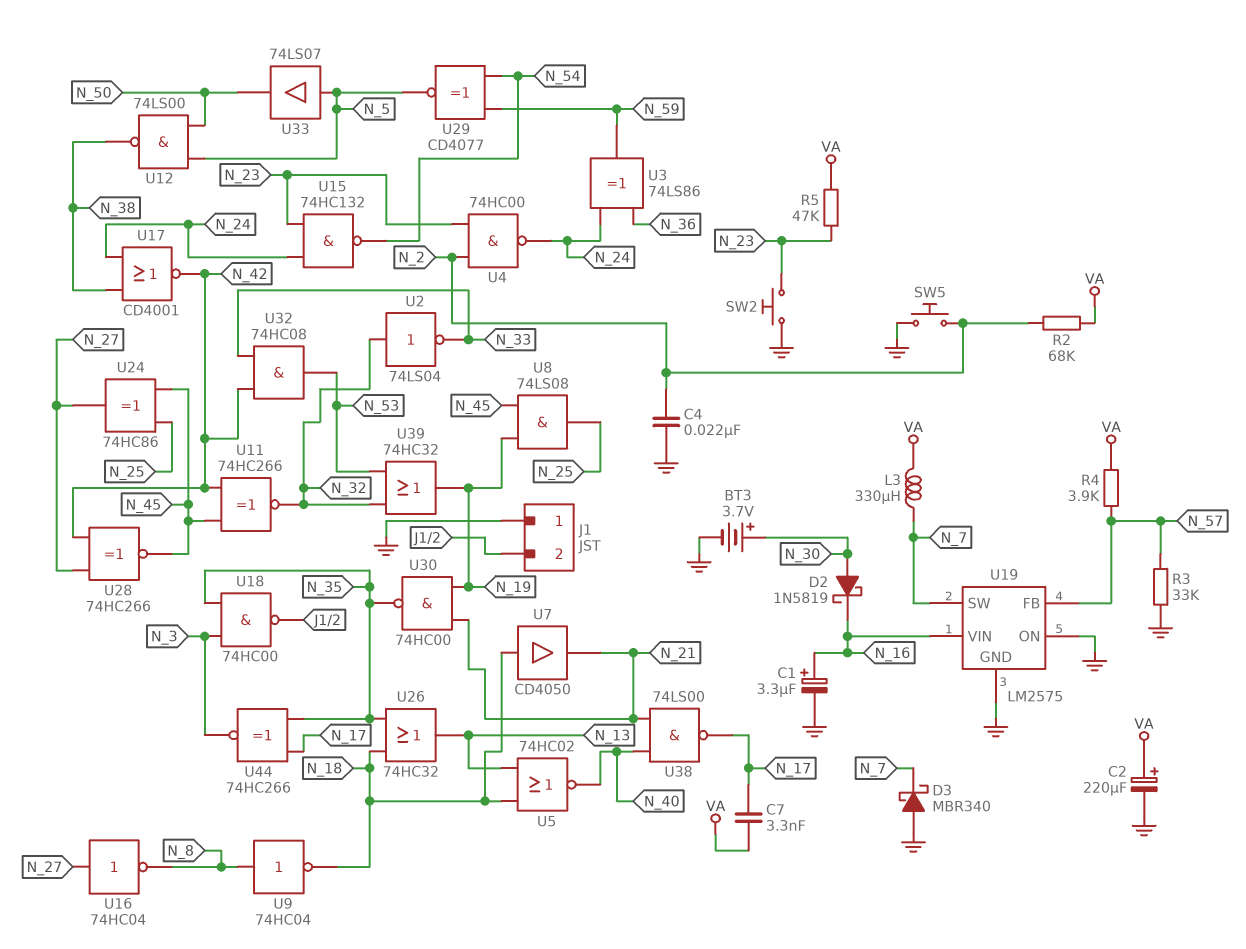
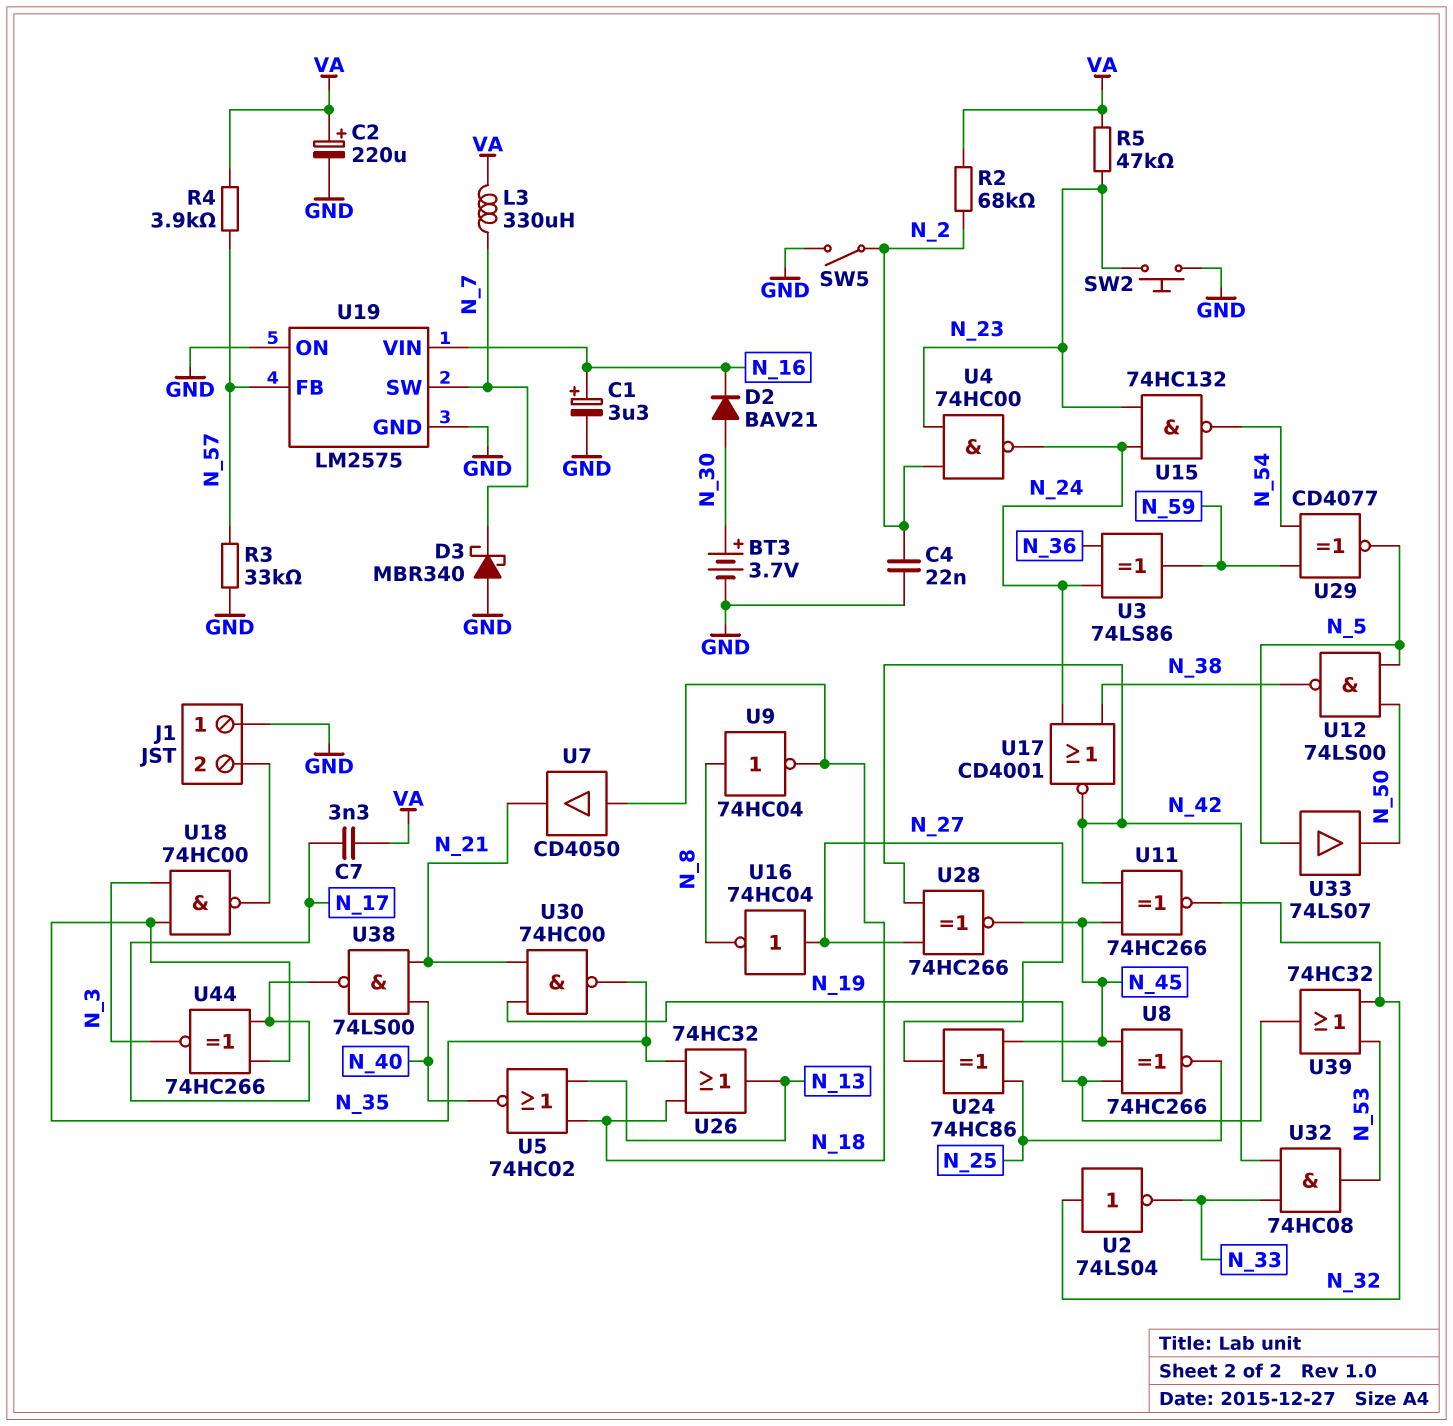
D2: schottky 1N5819 (A N_30, K N_16) -> diode BAV21 (A N_30, K N_16)
SW5: button (GND, N_2) -> switch (GND, N_2)
U8: AND 74LS08 (in N_19, in N_45, out N_25) -> XNOR 74HC266 (in N_19, in N_45, out N_25)

